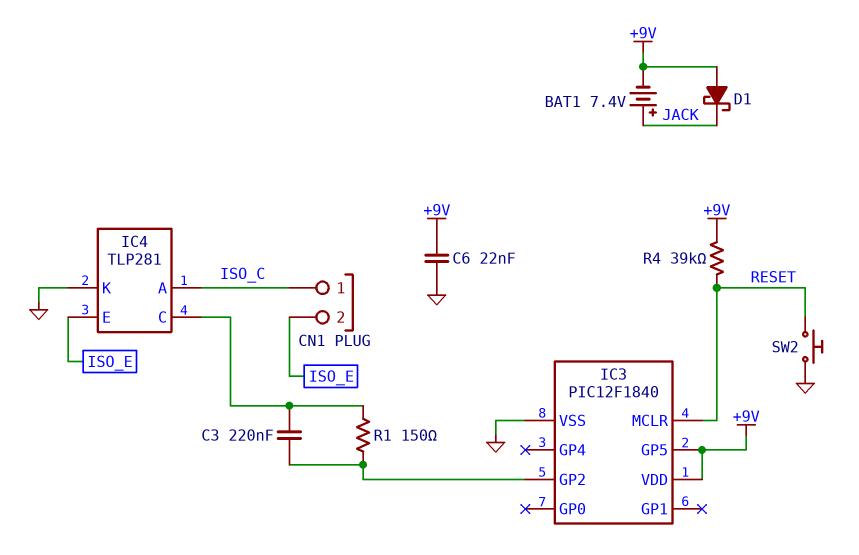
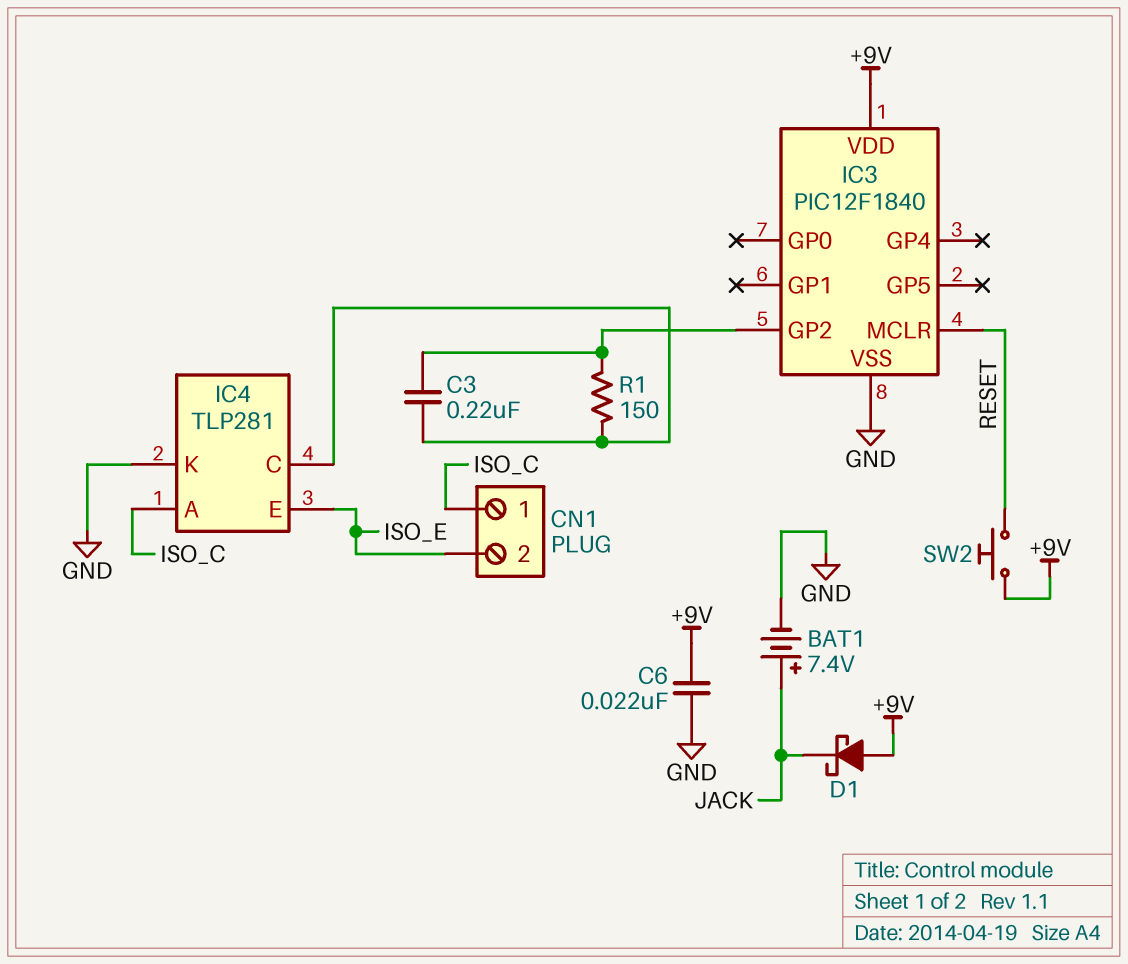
BAT1: 7.4V (plus JACK, minus +9V) -> 7.4V (plus JACK, minus GND)
IC3 pin GP5: +9V -> none
R4: 39k (+9V, RESET) -> none
SW2: button (GND, RESET) -> button (+9V, RESET)

